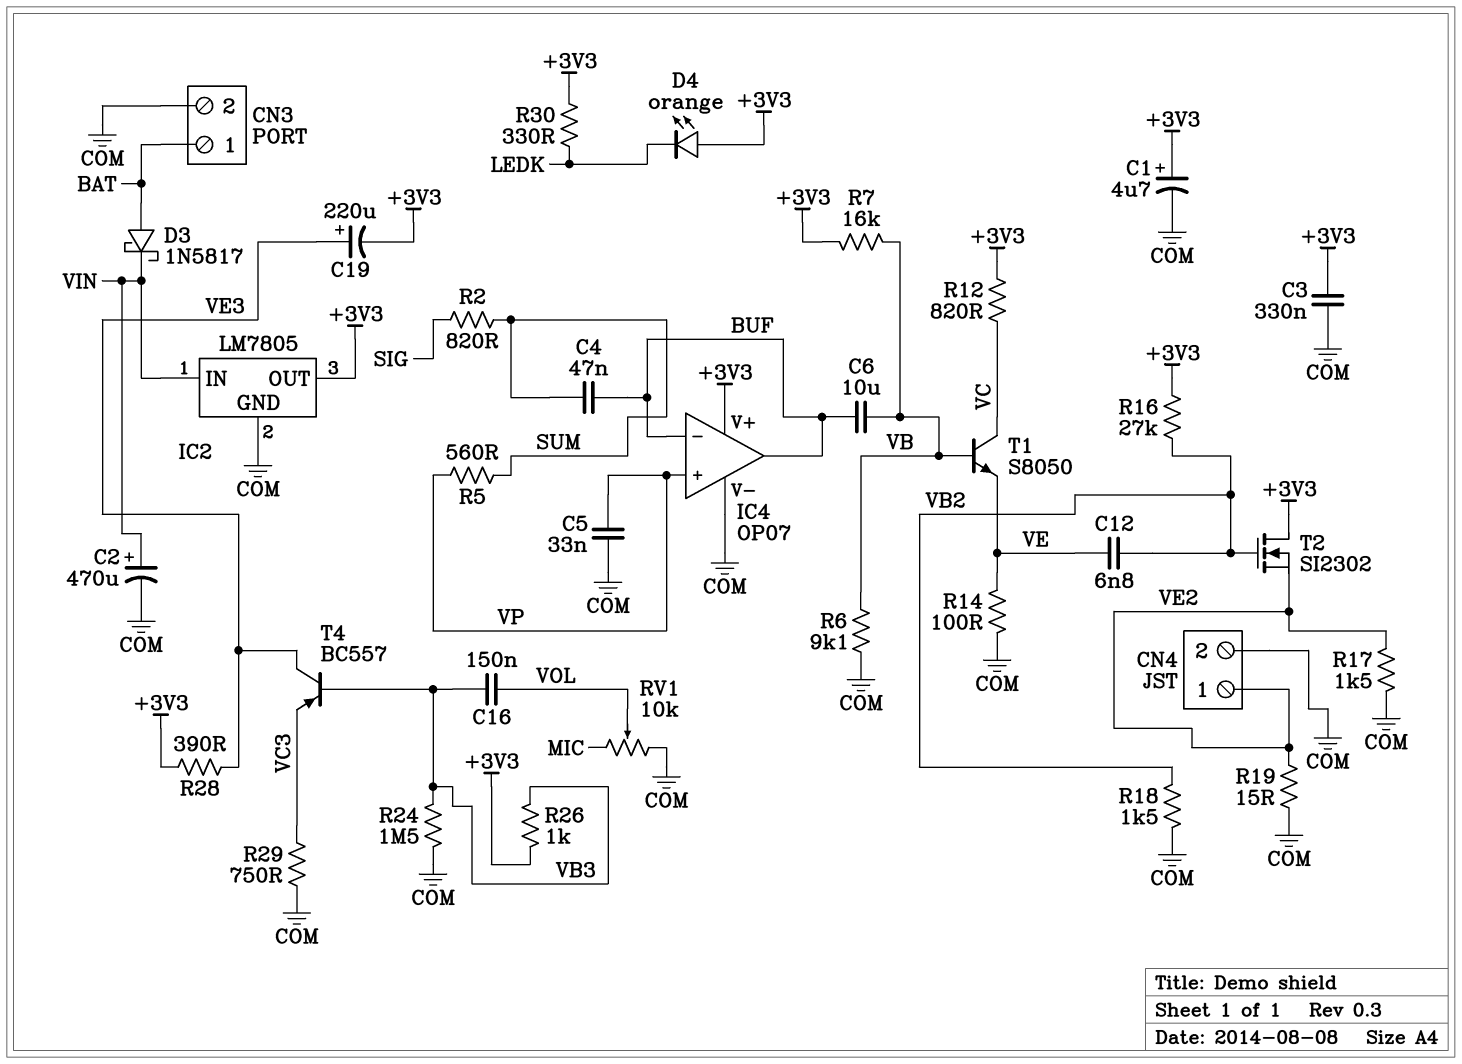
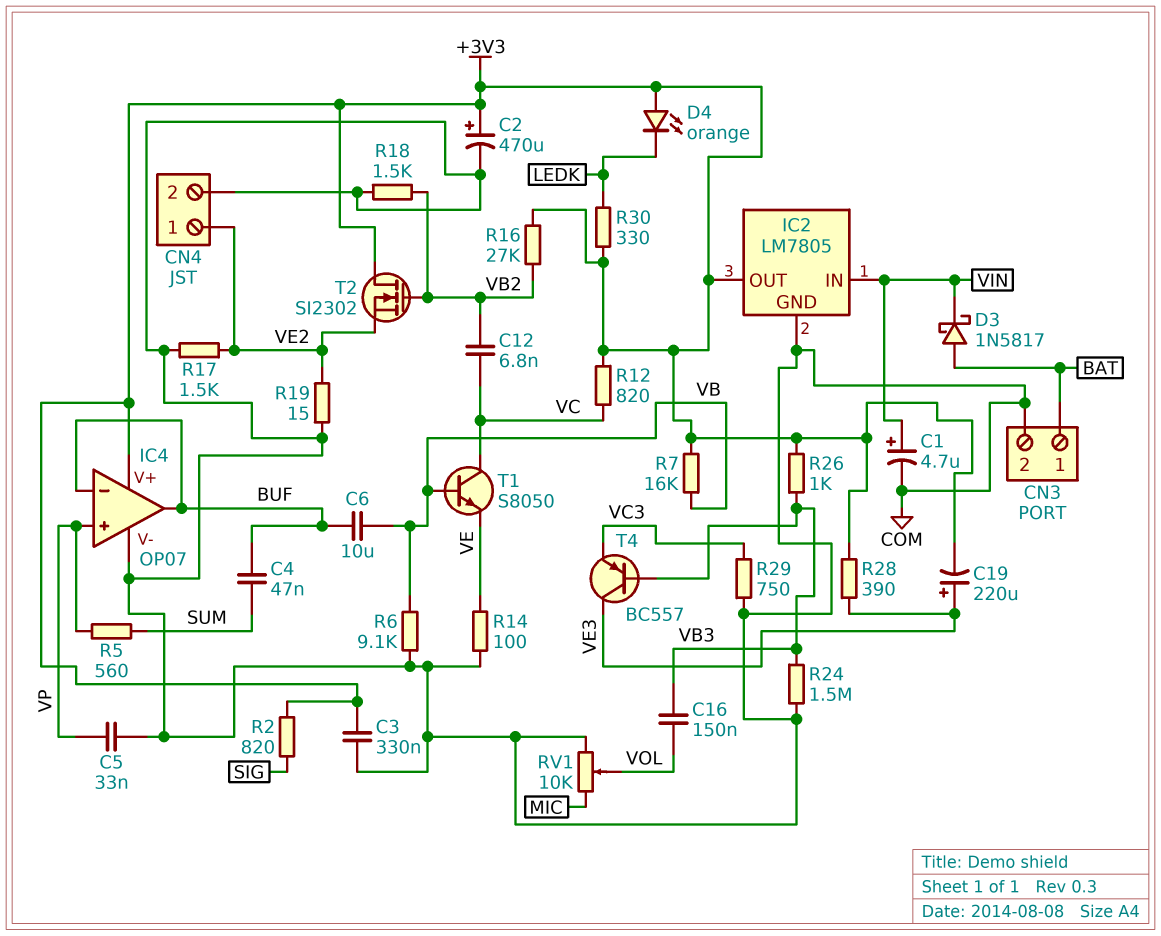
C1: 4.7uF (plus +3V3, minus COM) -> 4.7uF (plus VIN, minus COM)
C2: 470uF (plus VIN, minus COM) -> 470uF (plus +3V3, minus COM)
C12: 6.8nF (VB2, VE) -> 6.8nF (VB2, VC)
R2: 820 (SIG, SUM) -> 820 (+3V3, SIG)

